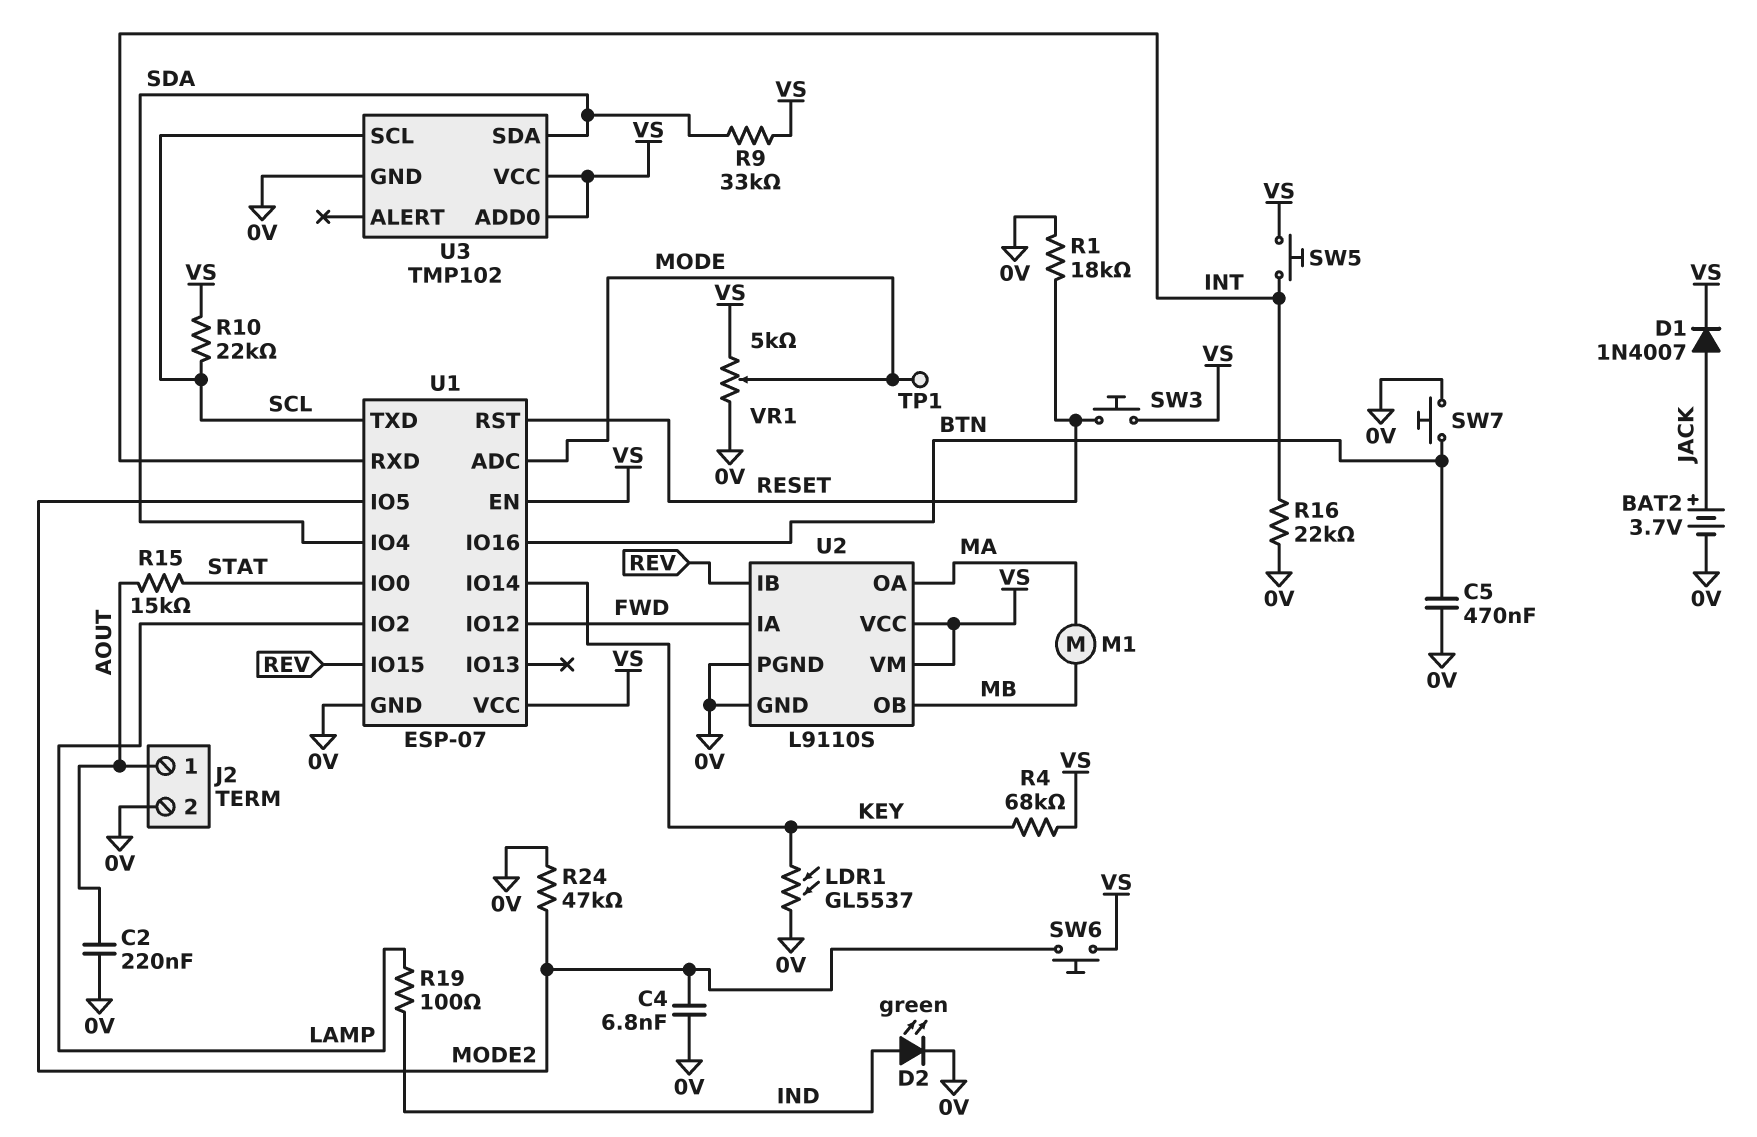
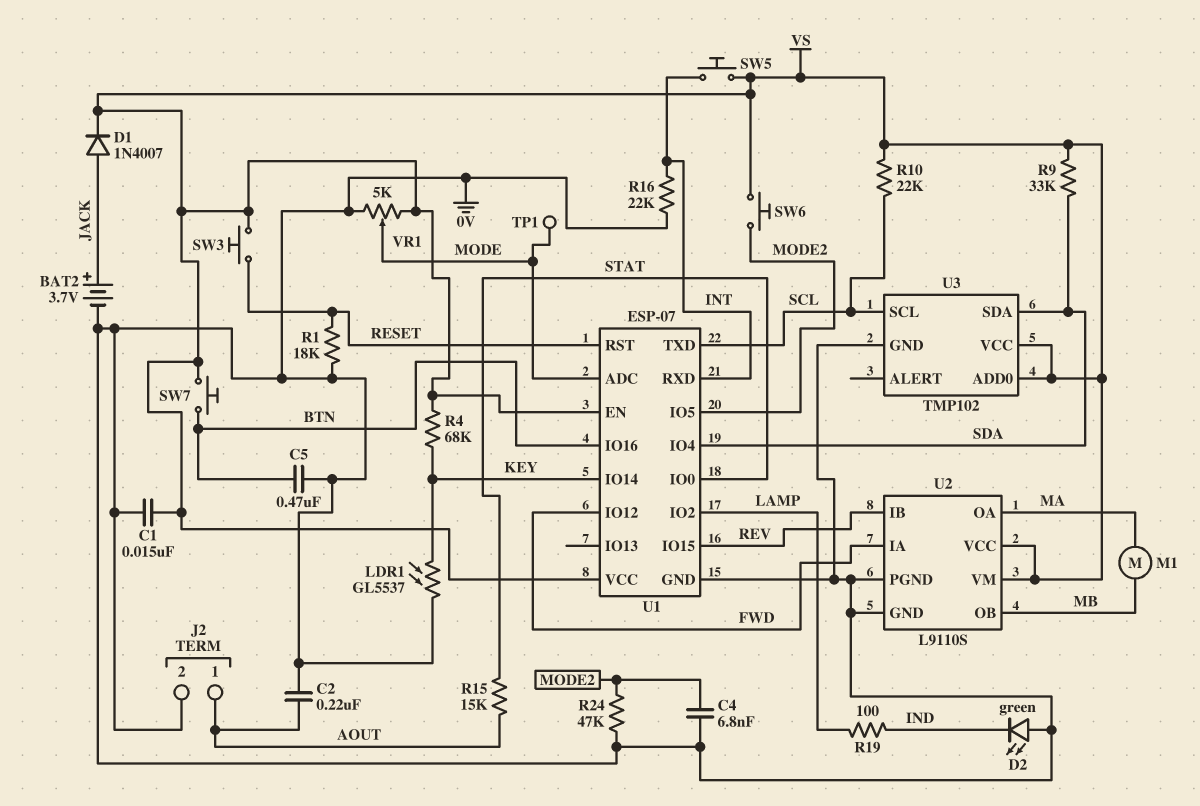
C1: none -> 15nF (0V, VS)
D2: LED green (A IND, K 0V) -> LED green (A 0V, K IND)
SW7: button (0V, BTN) -> button (BTN, VS)

